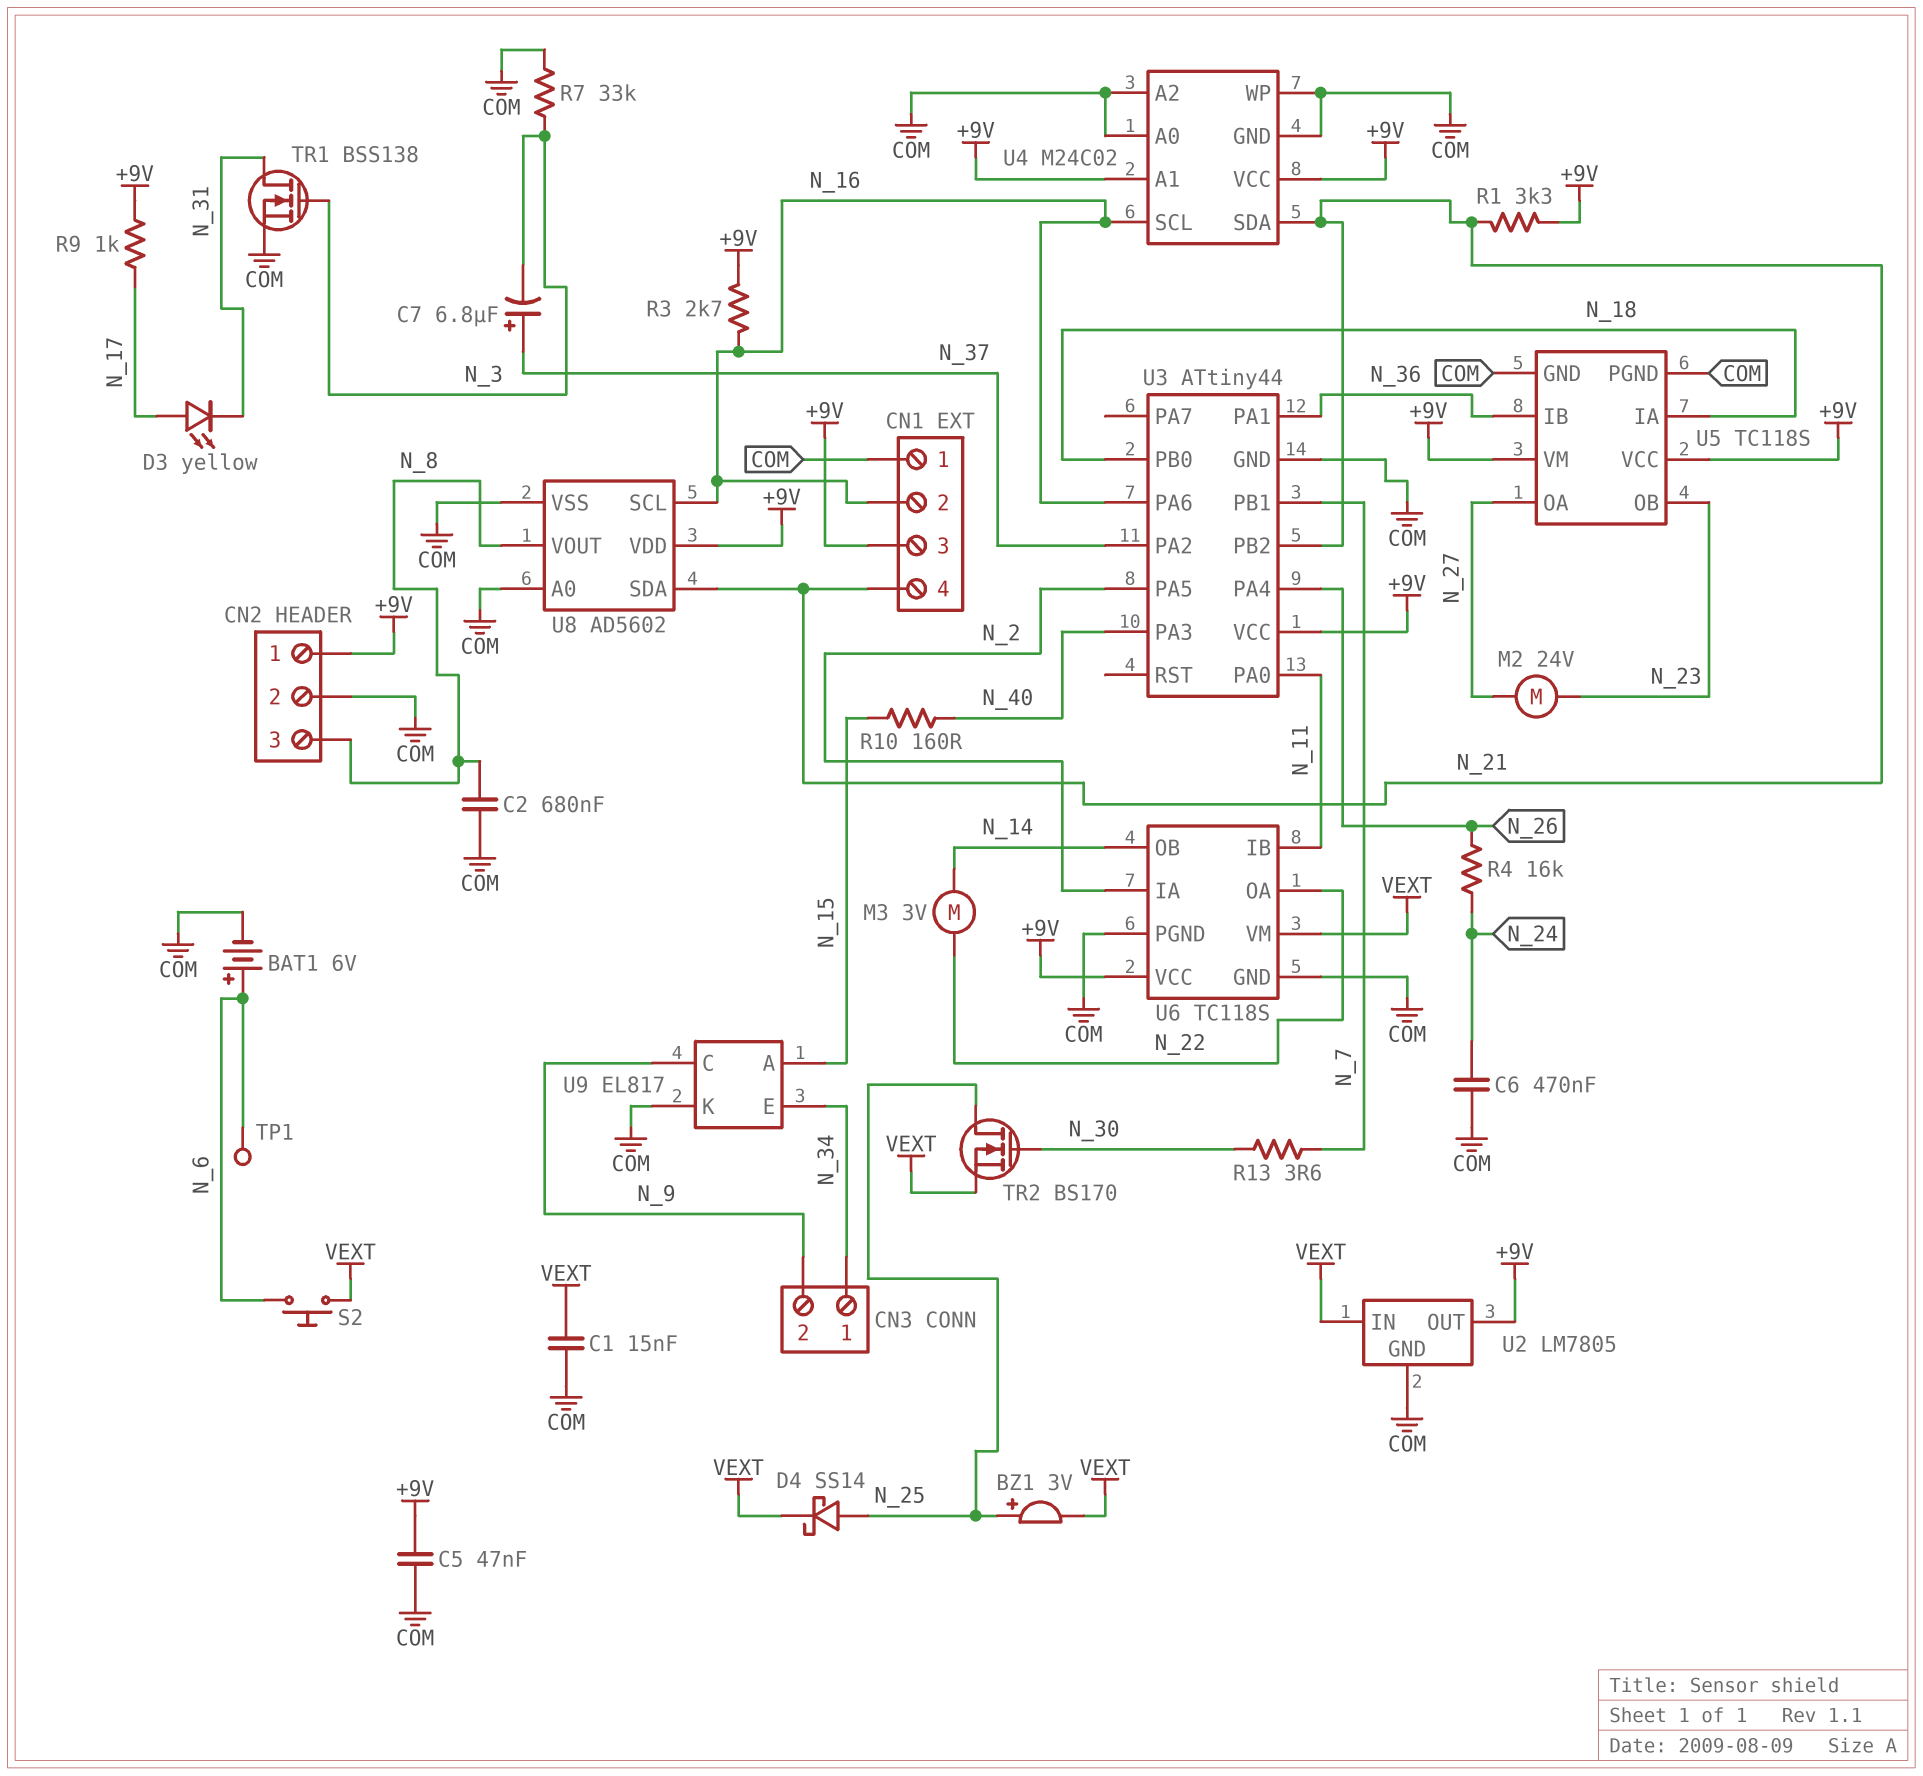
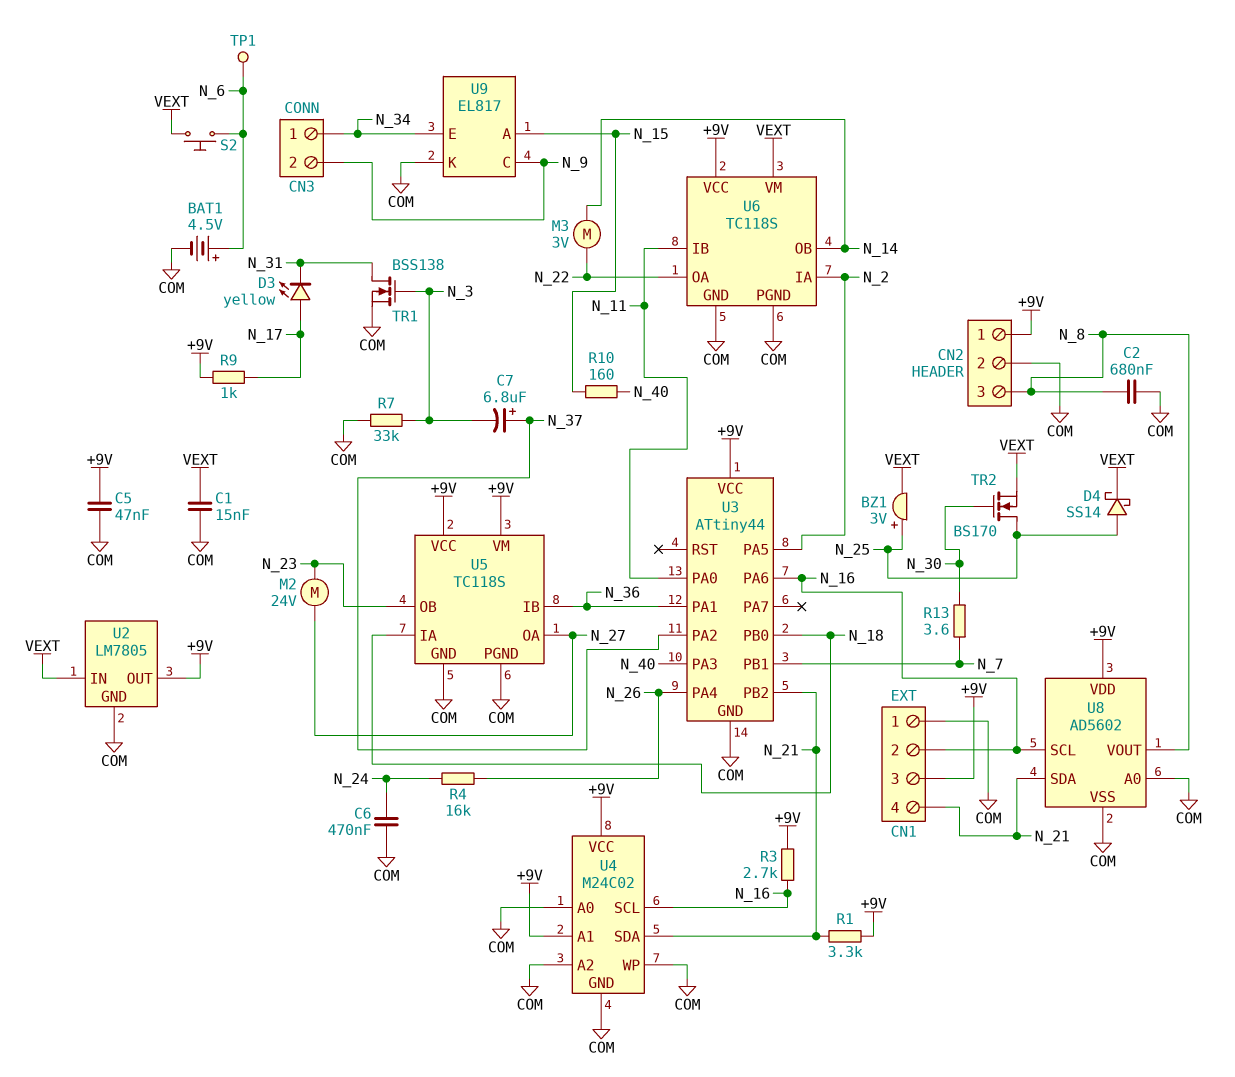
BAT1: 6V (plus N_6, minus COM) -> 4.5V (plus N_6, minus COM)

